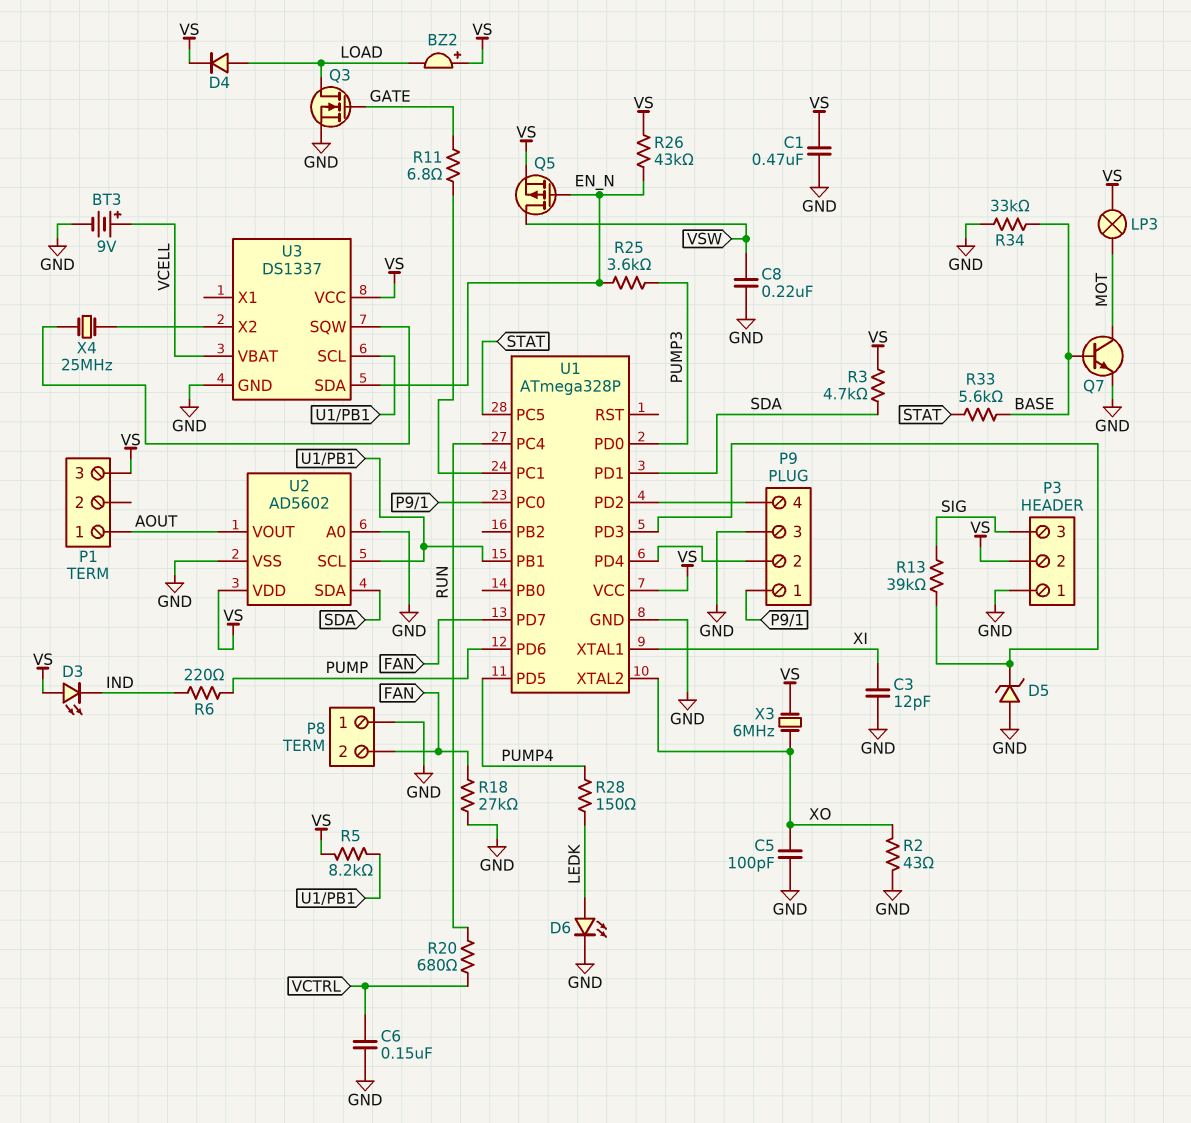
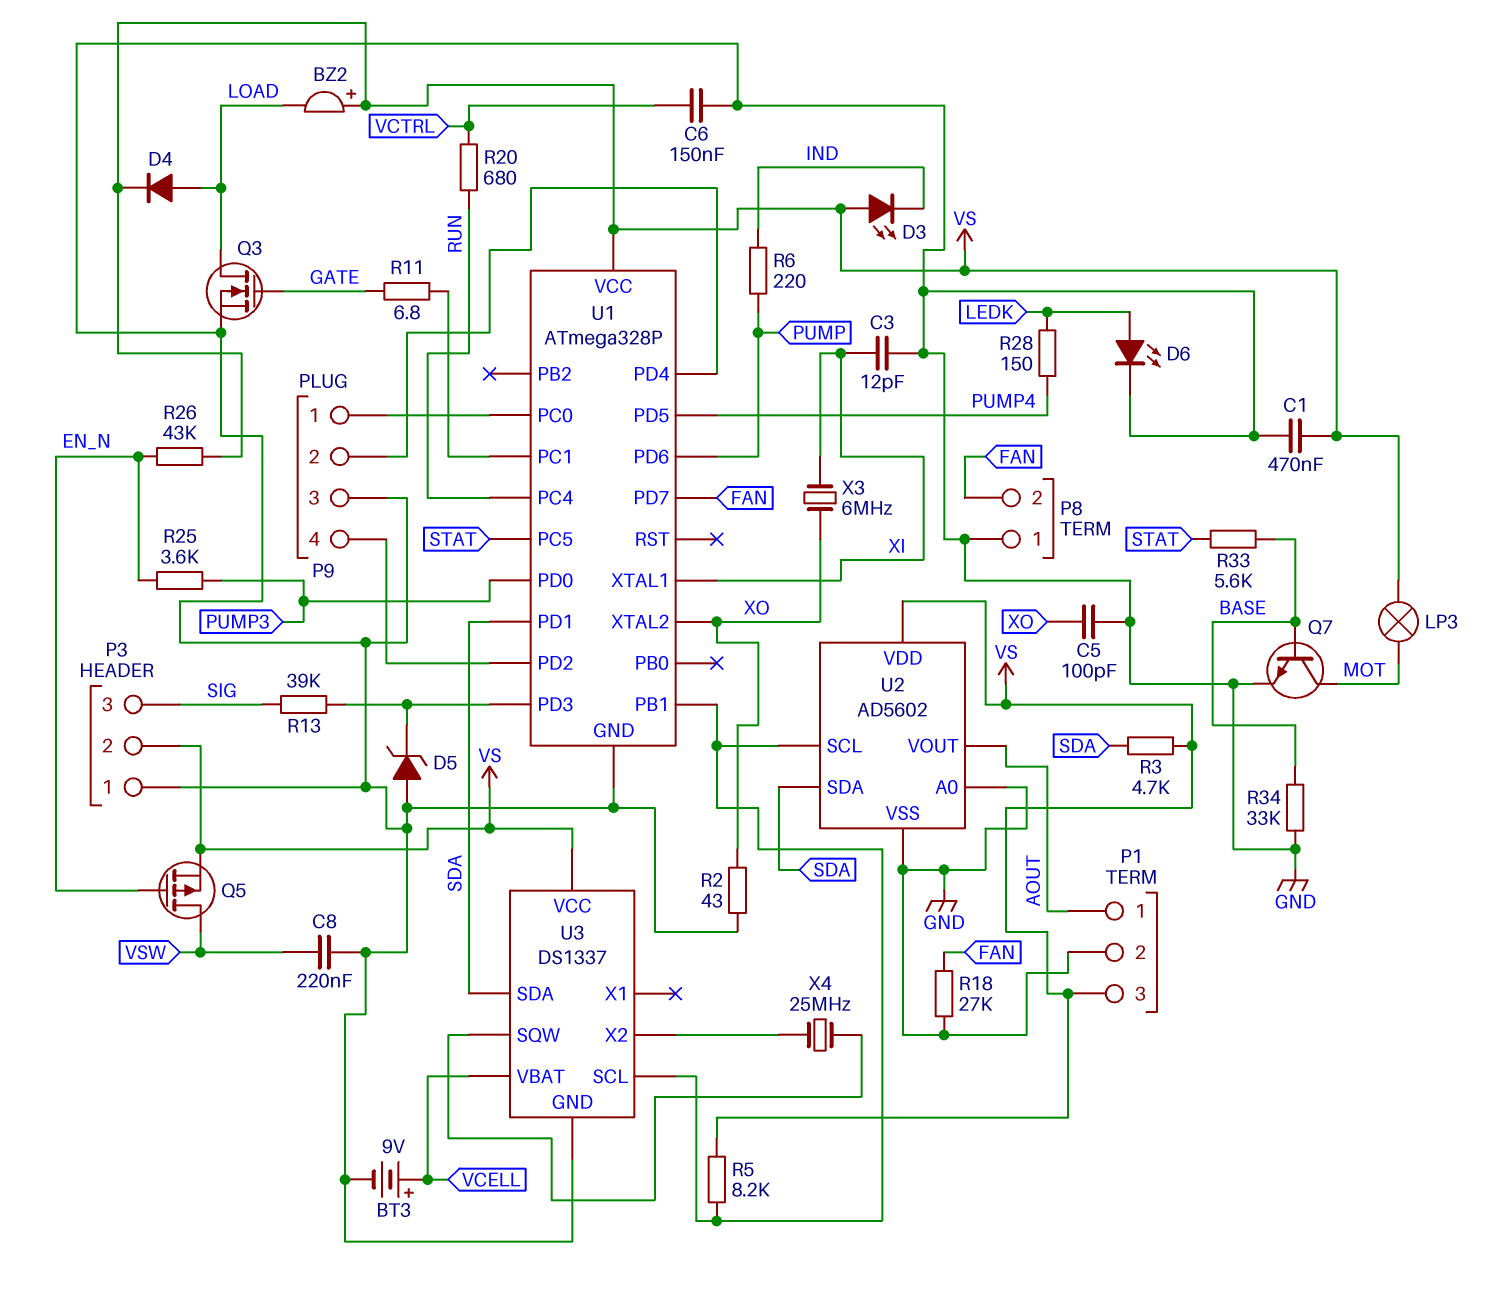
P1 pin 2: none -> GND
U3 pin SDA: EN_N -> SDA
X3: 6MHz (VS, XO) -> 6MHz (XI, XO)

